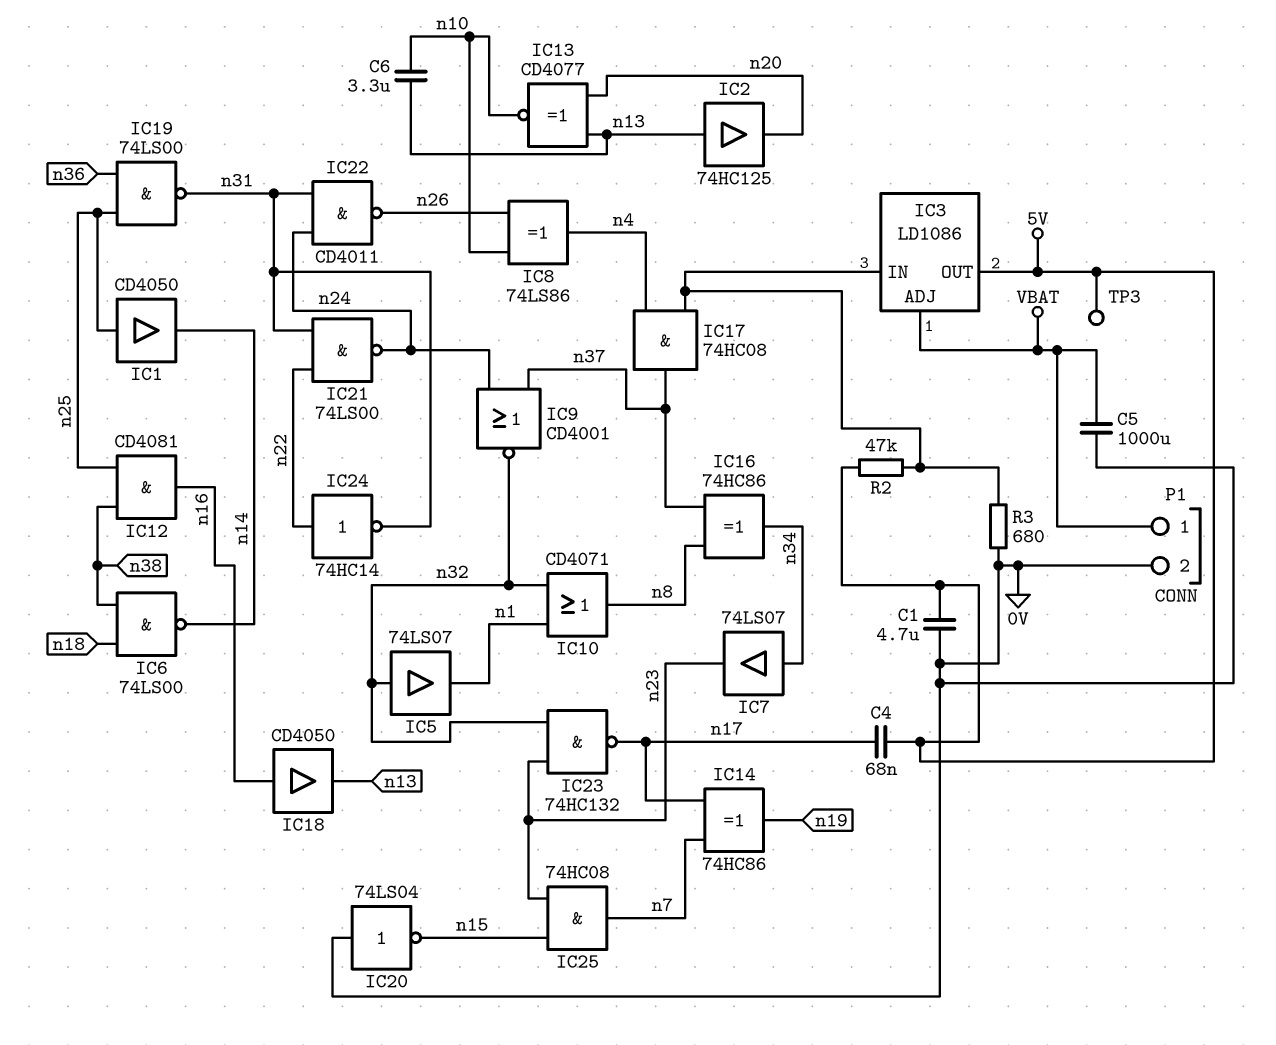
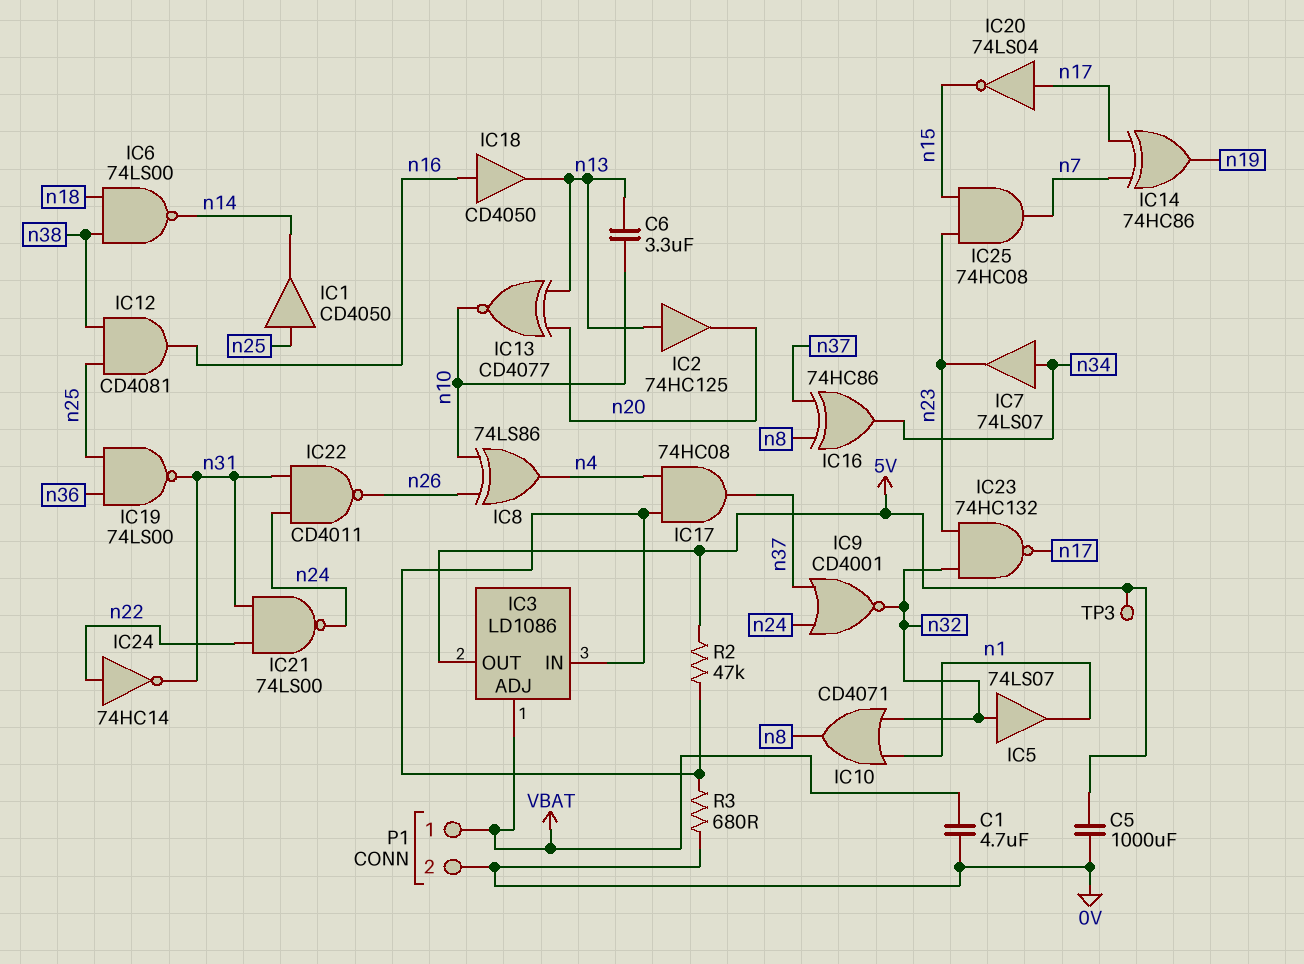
C1: 4.7uF (0V, 5V) -> 4.7uF (0V, VBAT)
C4: 68nF (5V, n17) -> none
C5: 1000uF (0V, VBAT) -> 1000uF (0V, 5V)
IC20: NOT 74LS04 (in 0V, out n15) -> NOT 74LS04 (in n17, out n15)

